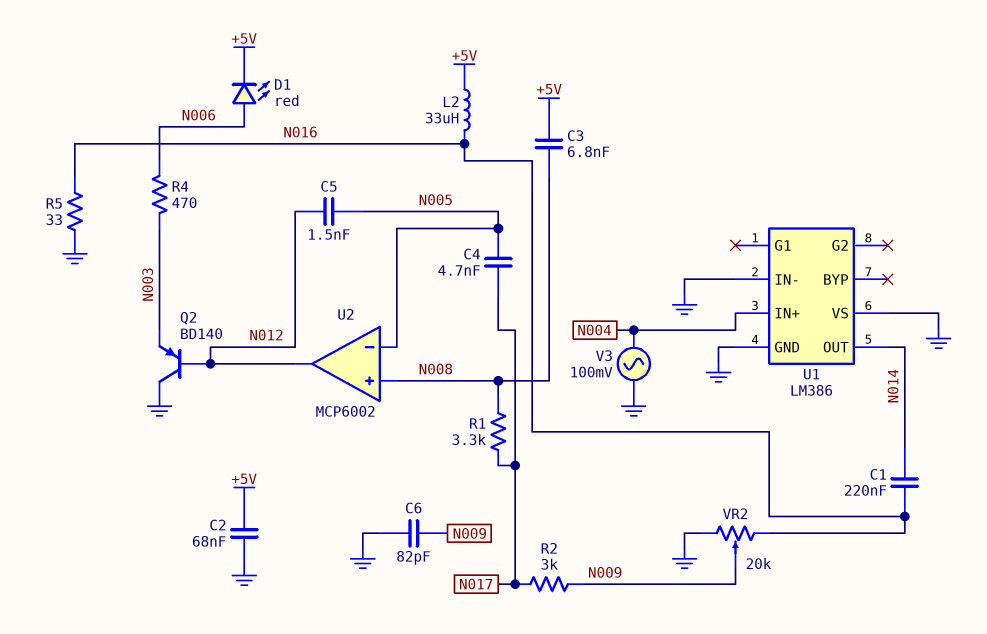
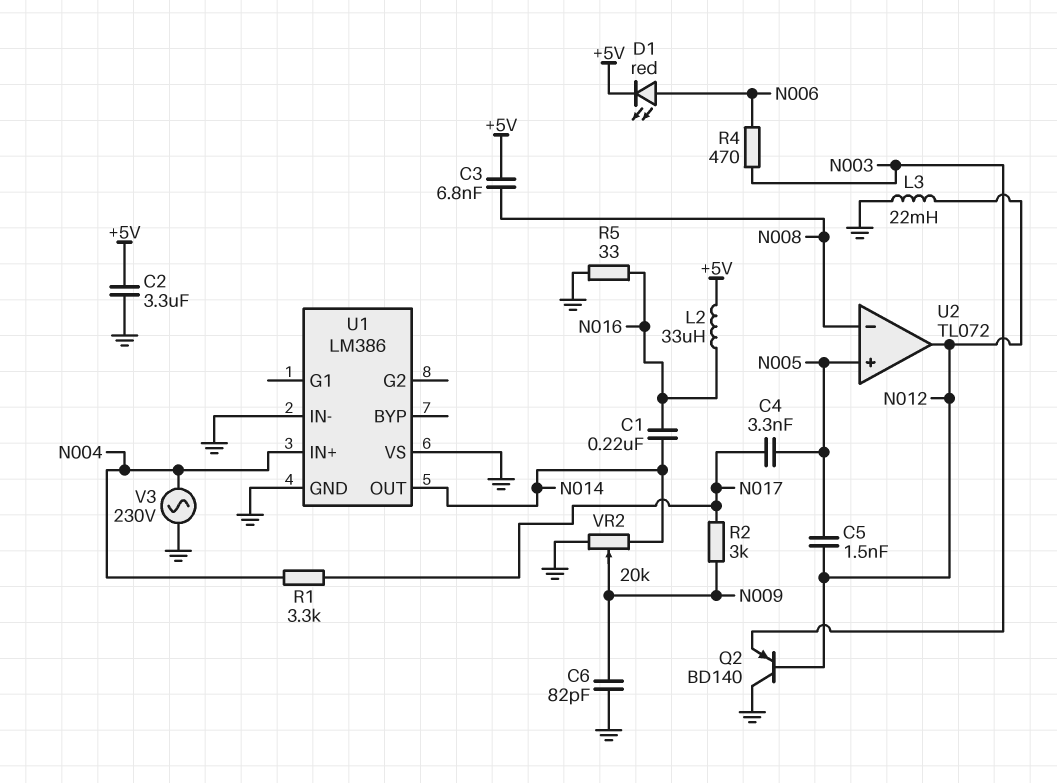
C2: 68nF (+5V, GND) -> 3.3uF (+5V, GND)
C4: 4.7nF (N005, N017) -> 3.3nF (N005, N017)
L3: none -> 22mH (GND, N012)
R1: 3.3k (N008, N017) -> 3.3k (N004, N017)
U2: MCP6002 -> TL072
U2 pin in+: N008 -> N005
U2 pin in-: N005 -> N008
V3: AC 100mV (GND, N004) -> AC 230V (GND, N004)
VR2: 20k (GND, N016, wiper N009) -> 20k (GND, N014, wiper N009)

